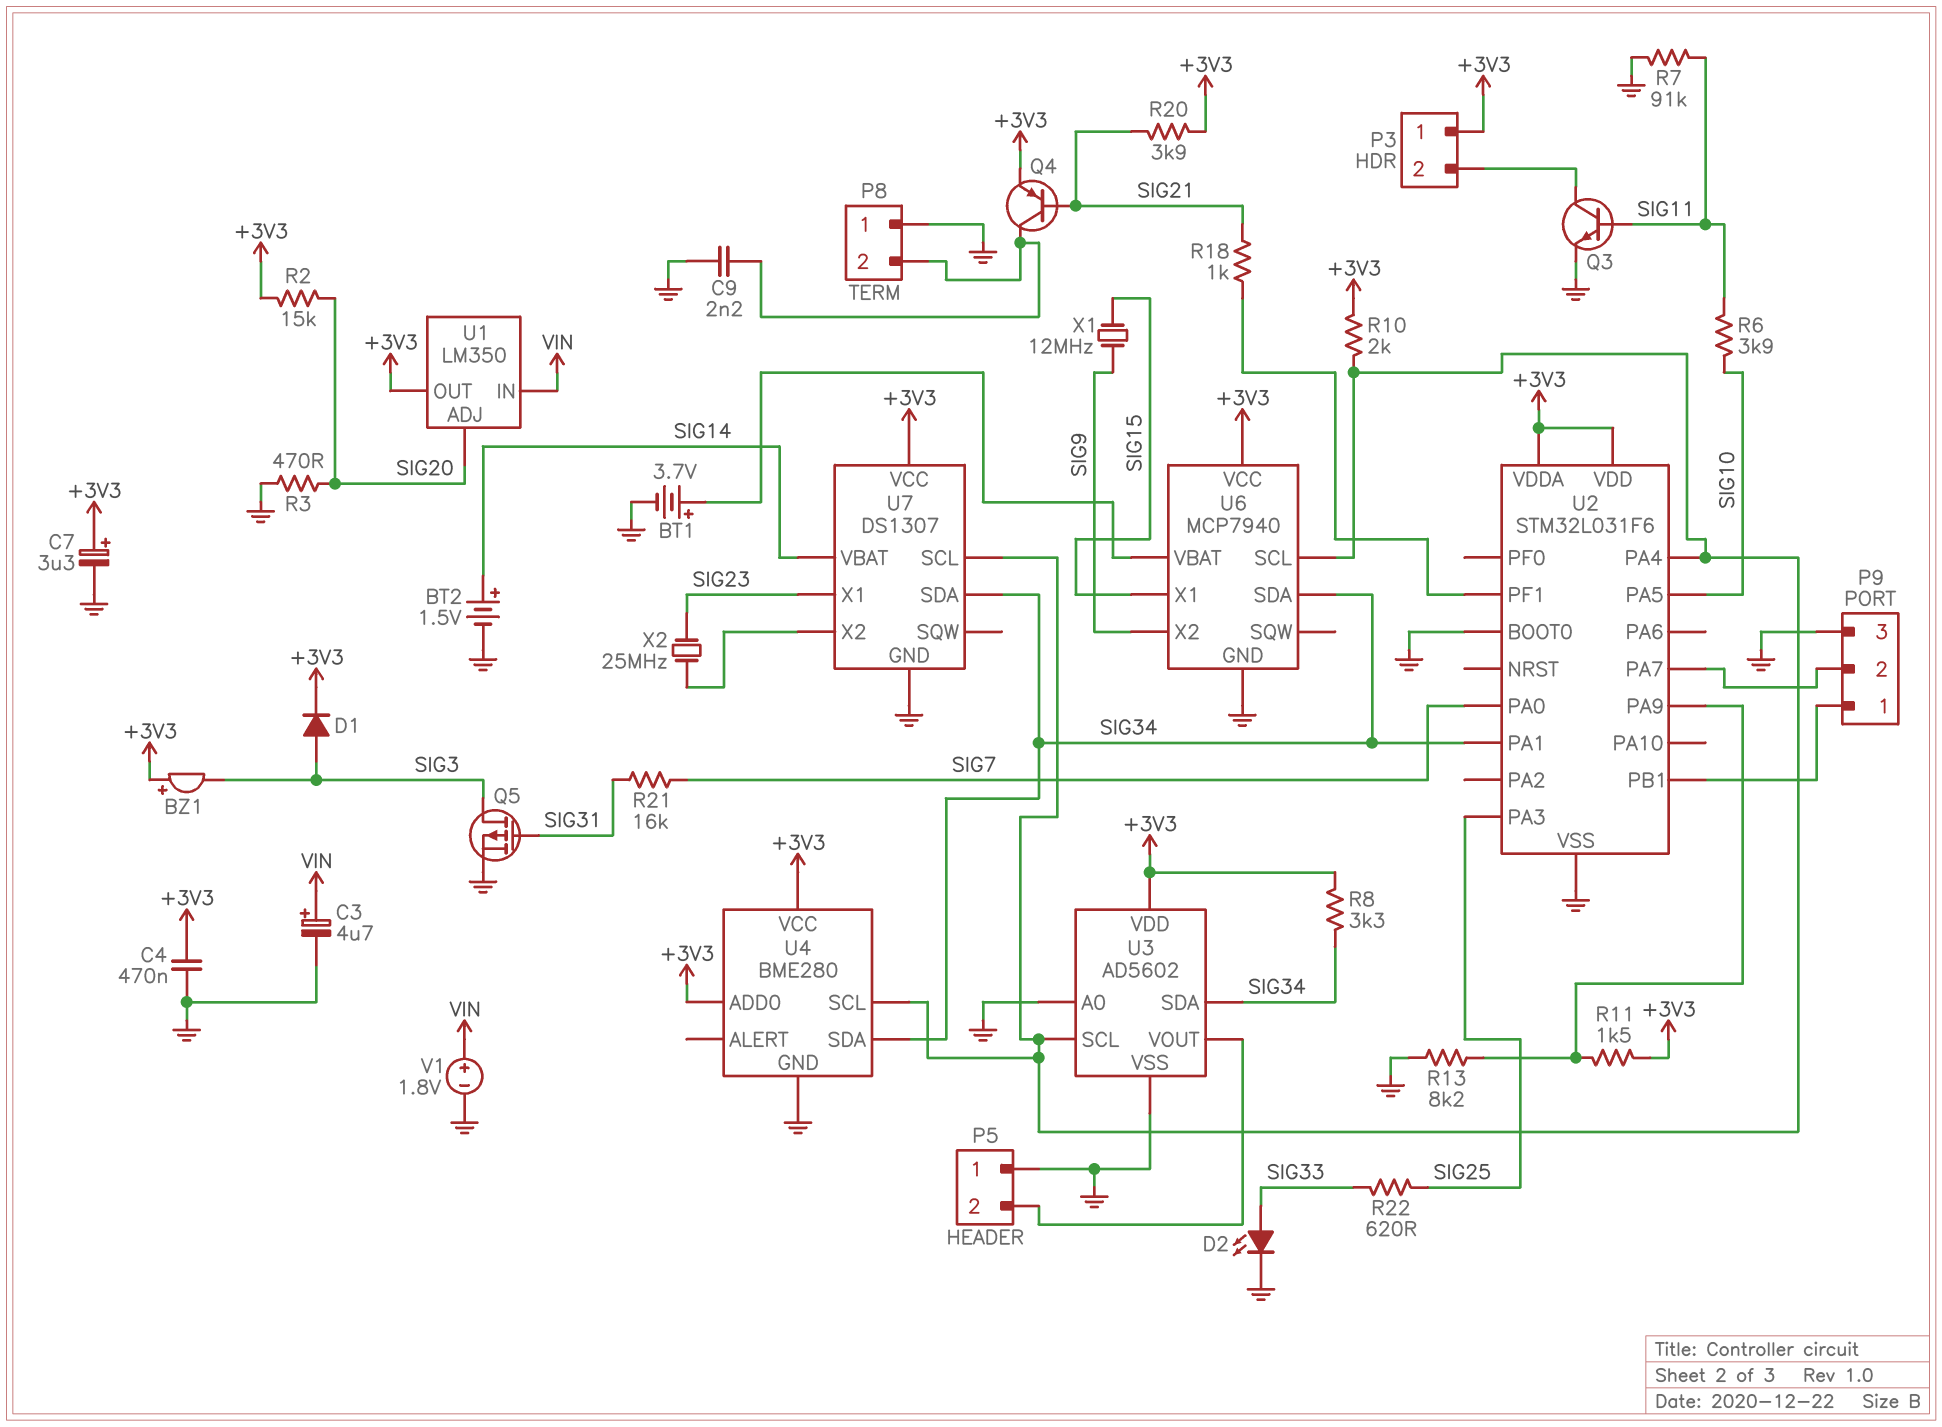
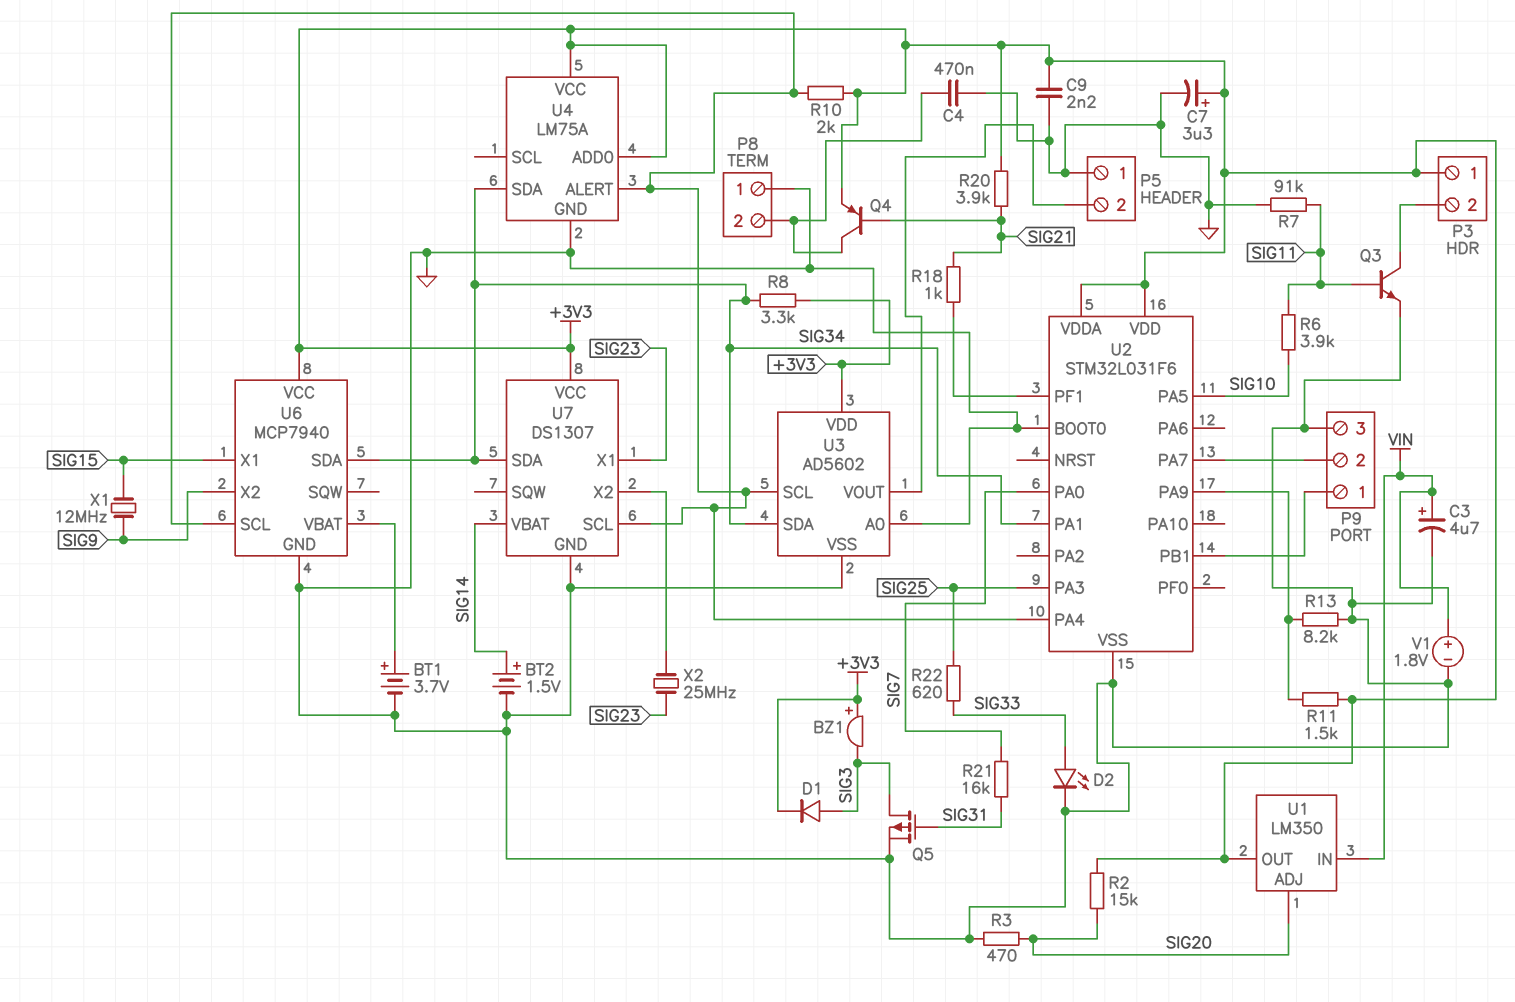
C4: 470nF (+3V3, GND) -> 470nF (GND, P8/2)
C9: 2.2nF (GND, P8/2) -> 2.2nF (+3V3, GND)
U4: BME280 -> LM75A
U4 pin ALERT: none -> U2/PA4
U4 pin SCL: U2/PA4 -> none

